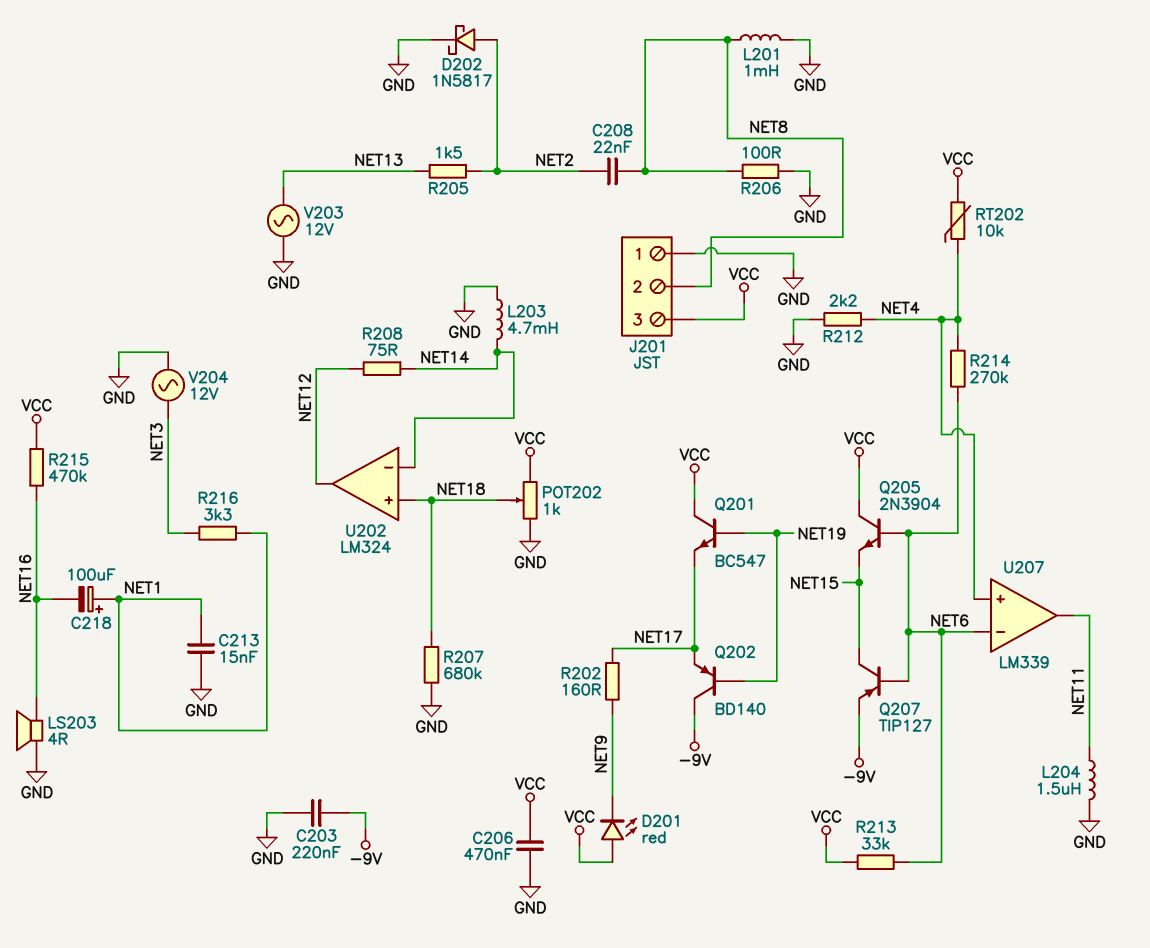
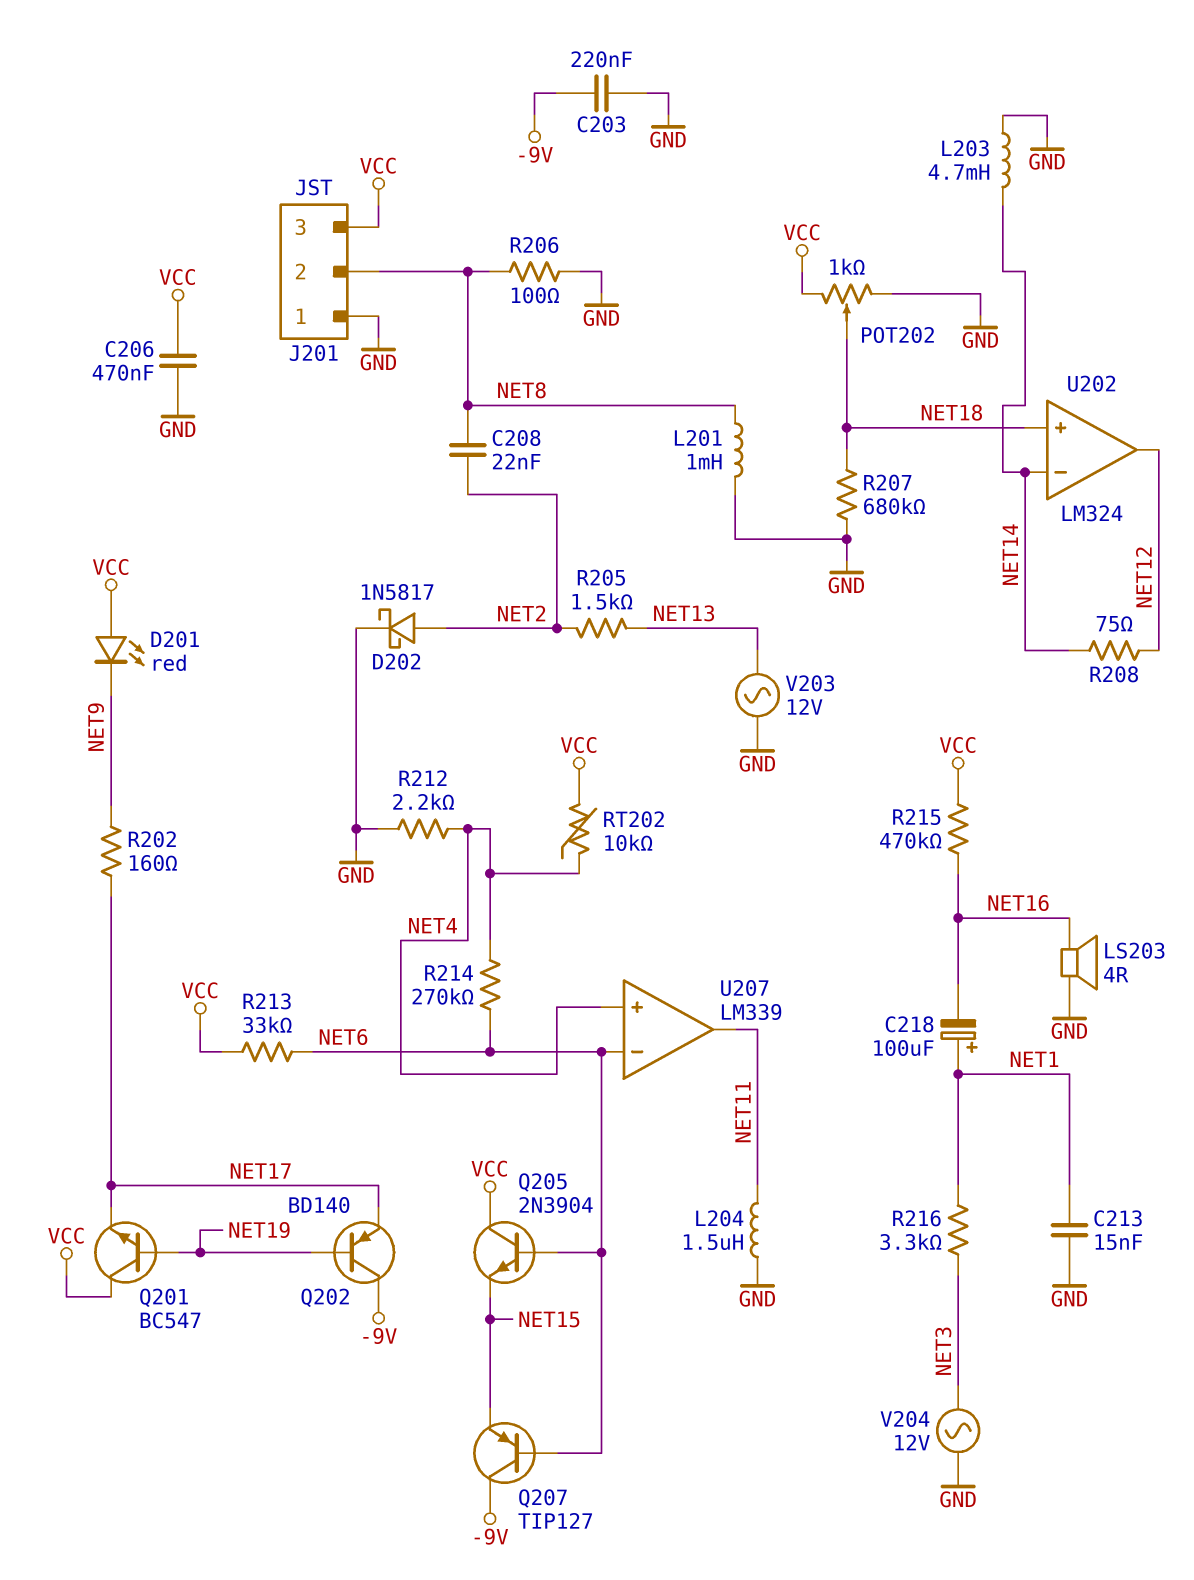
Q207: PNP TIP127 (B NET6, C NET15, E -9V) -> PNP TIP127 (B NET6, C -9V, E NET15)

